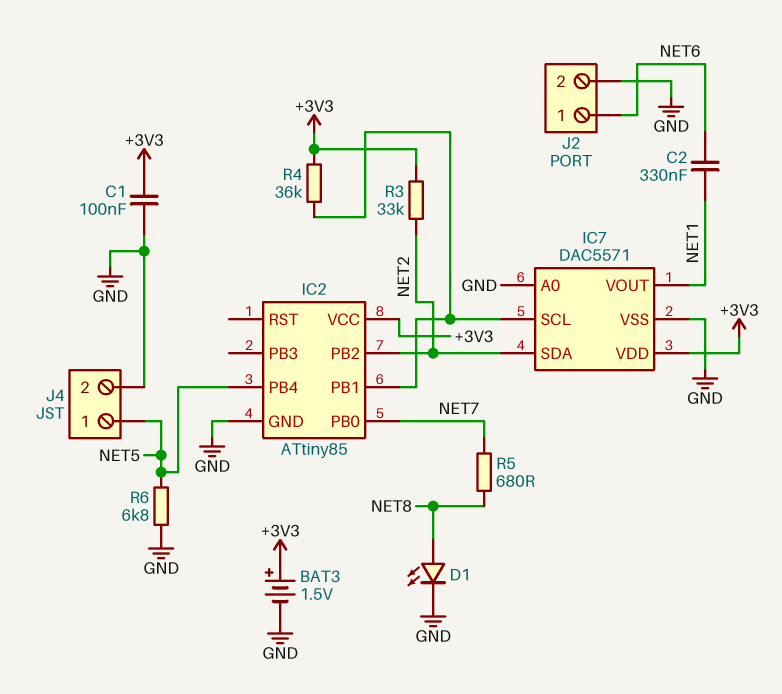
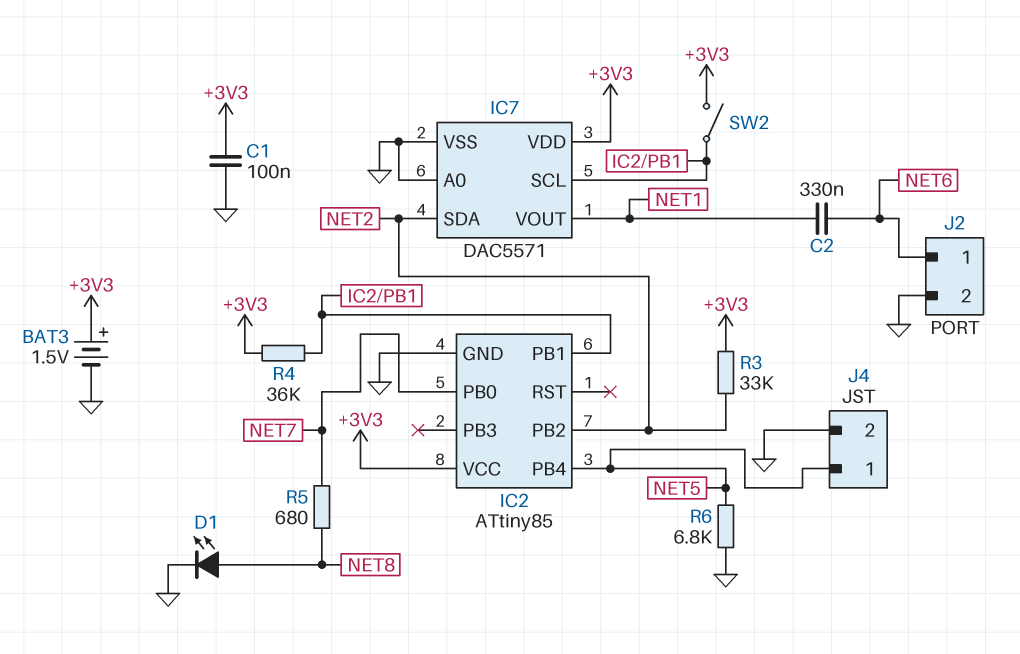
SW2: none -> switch (+3V3, IC2/PB1)

